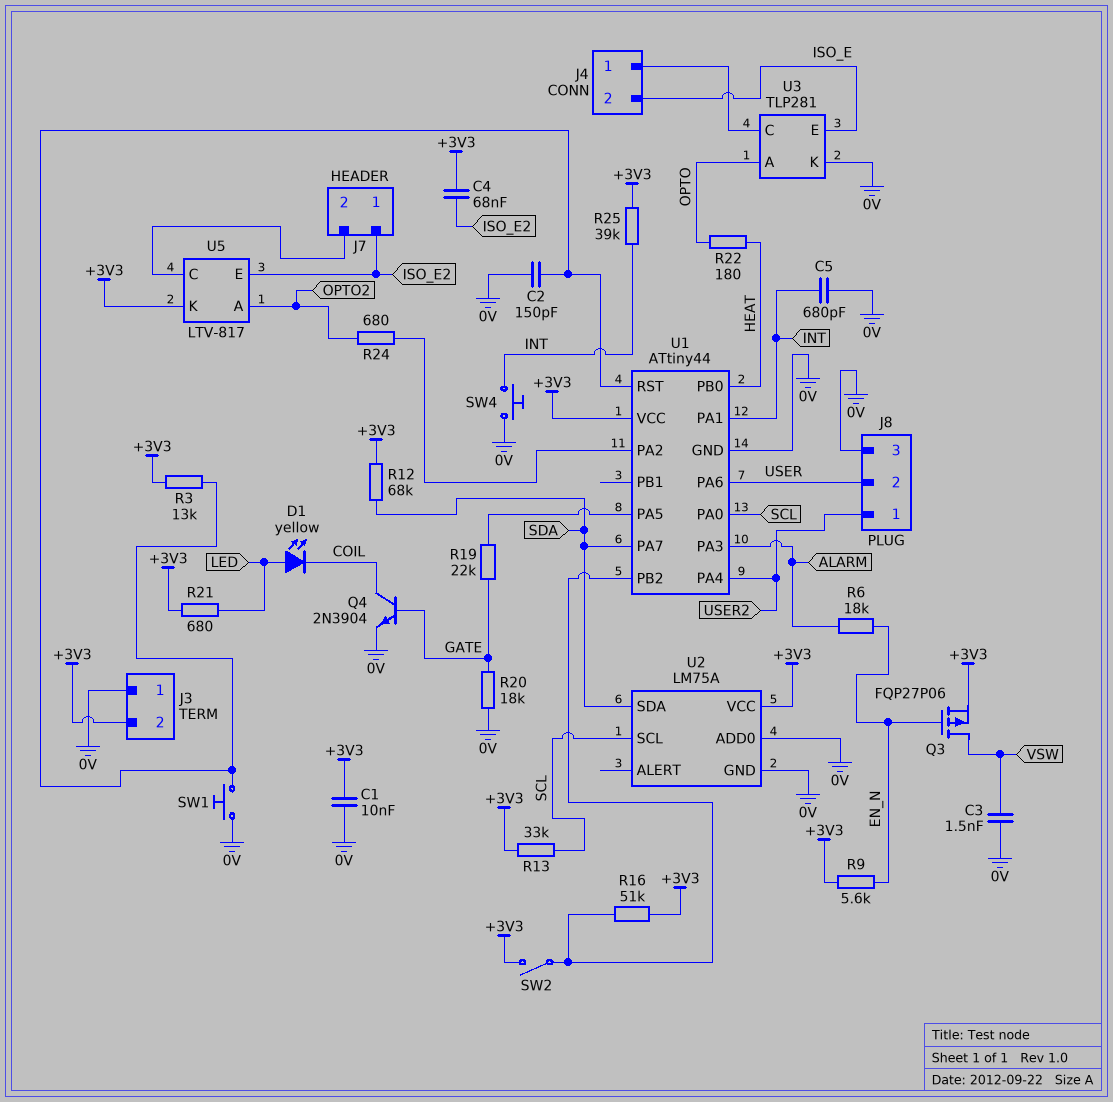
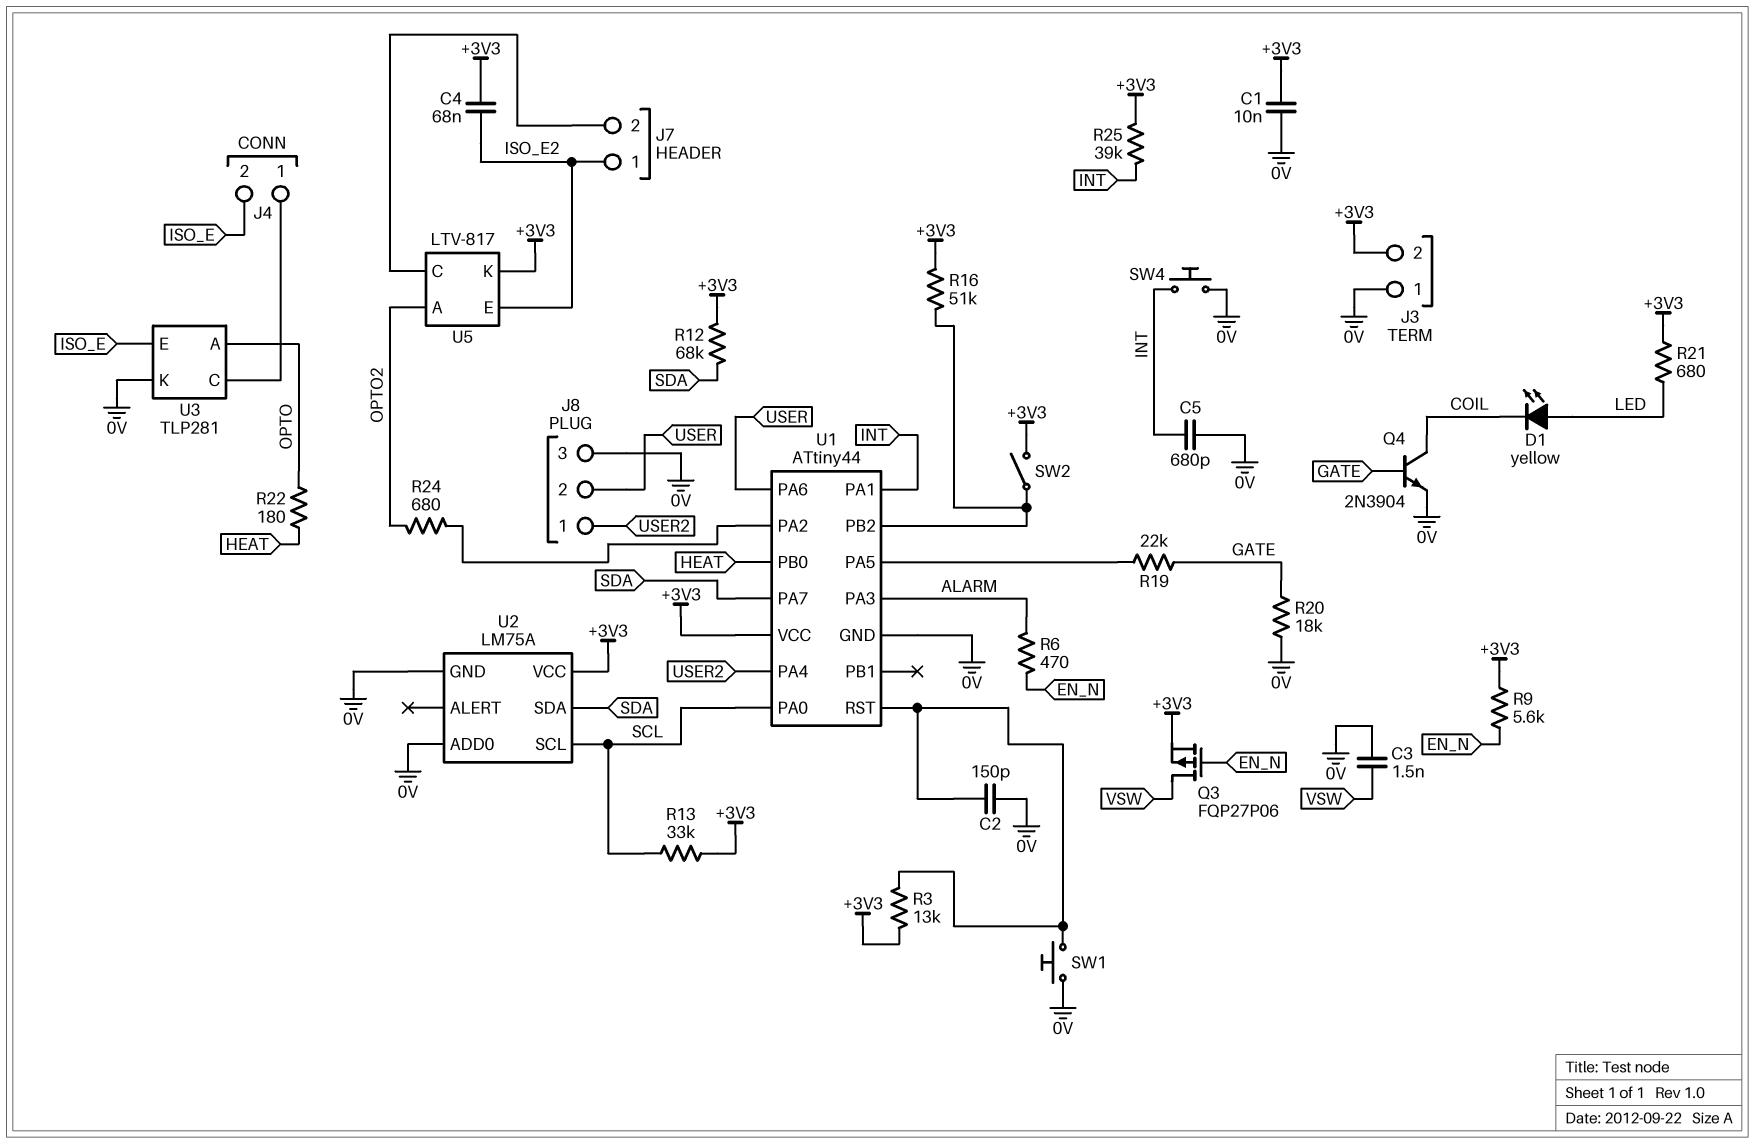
R6: 18k (ALARM, EN_N) -> 470 (ALARM, EN_N)

